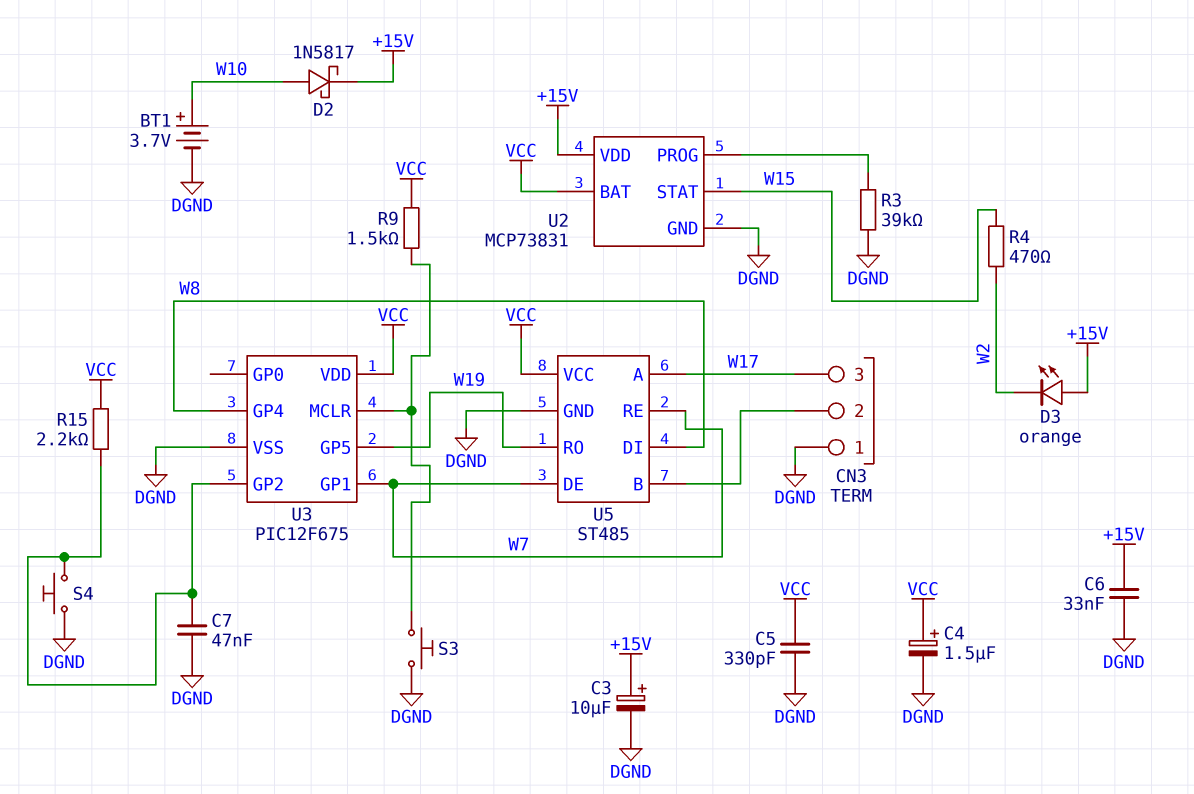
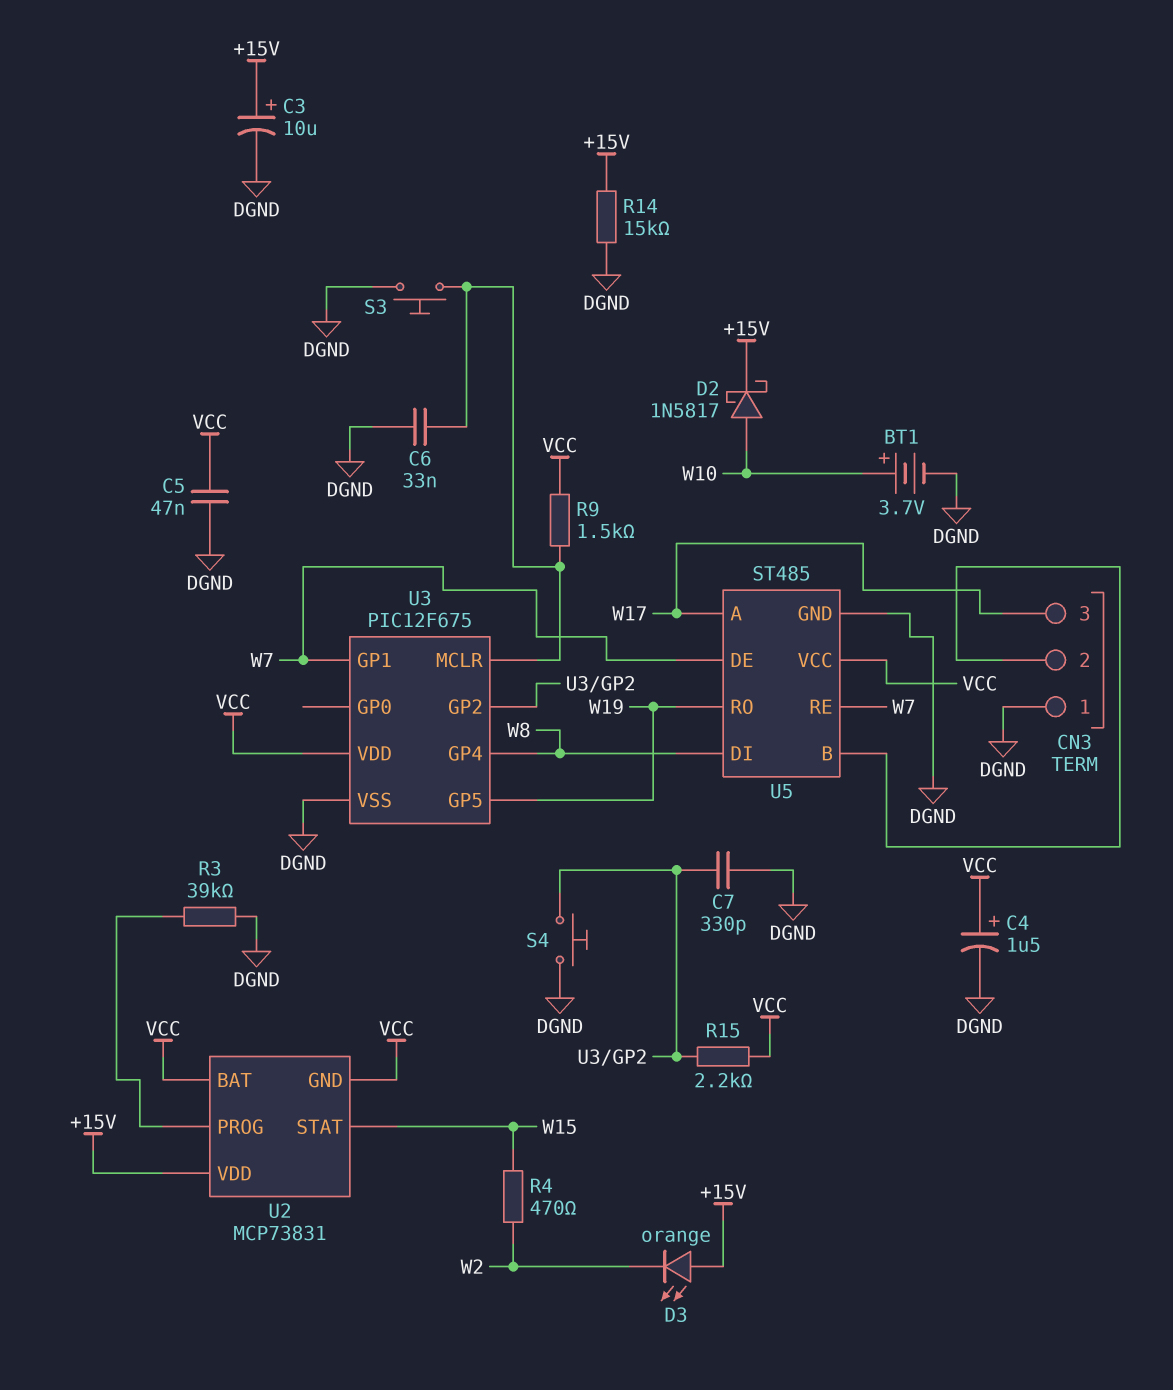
C5: 330pF (DGND, VCC) -> 47nF (DGND, VCC)
C6: 33nF (+15V, DGND) -> 33nF (DGND, U3/MCLR)
C7: 47nF (DGND, U3/GP2) -> 330pF (DGND, U3/GP2)
R14: none -> 15k (+15V, DGND)
U2 pin GND: DGND -> VCC

